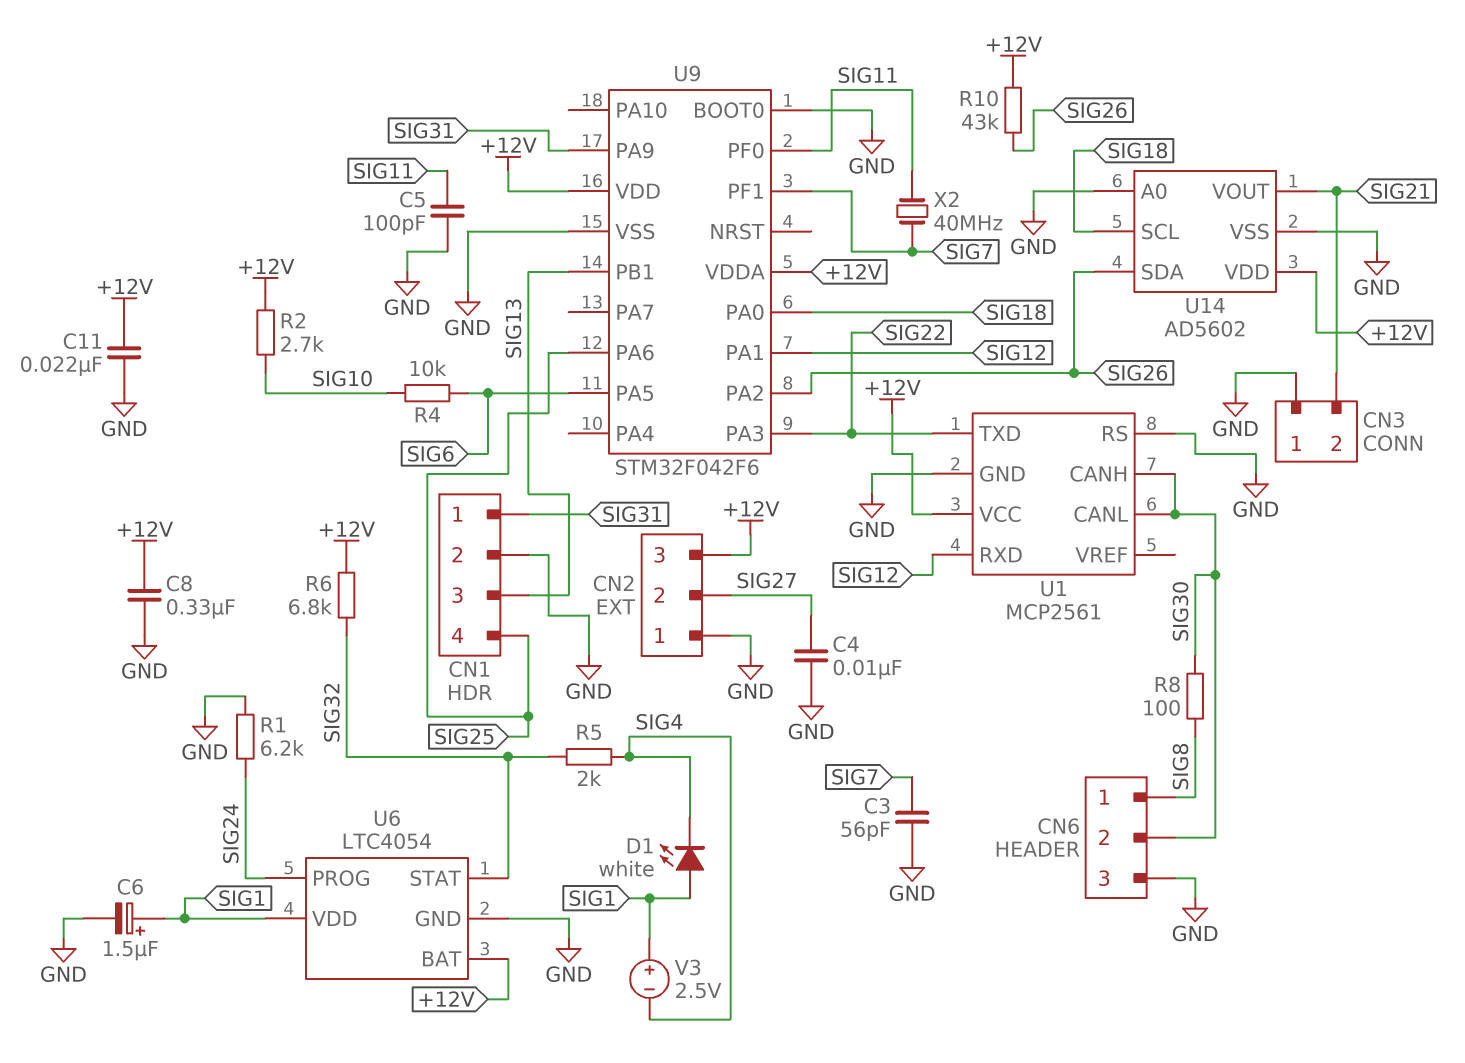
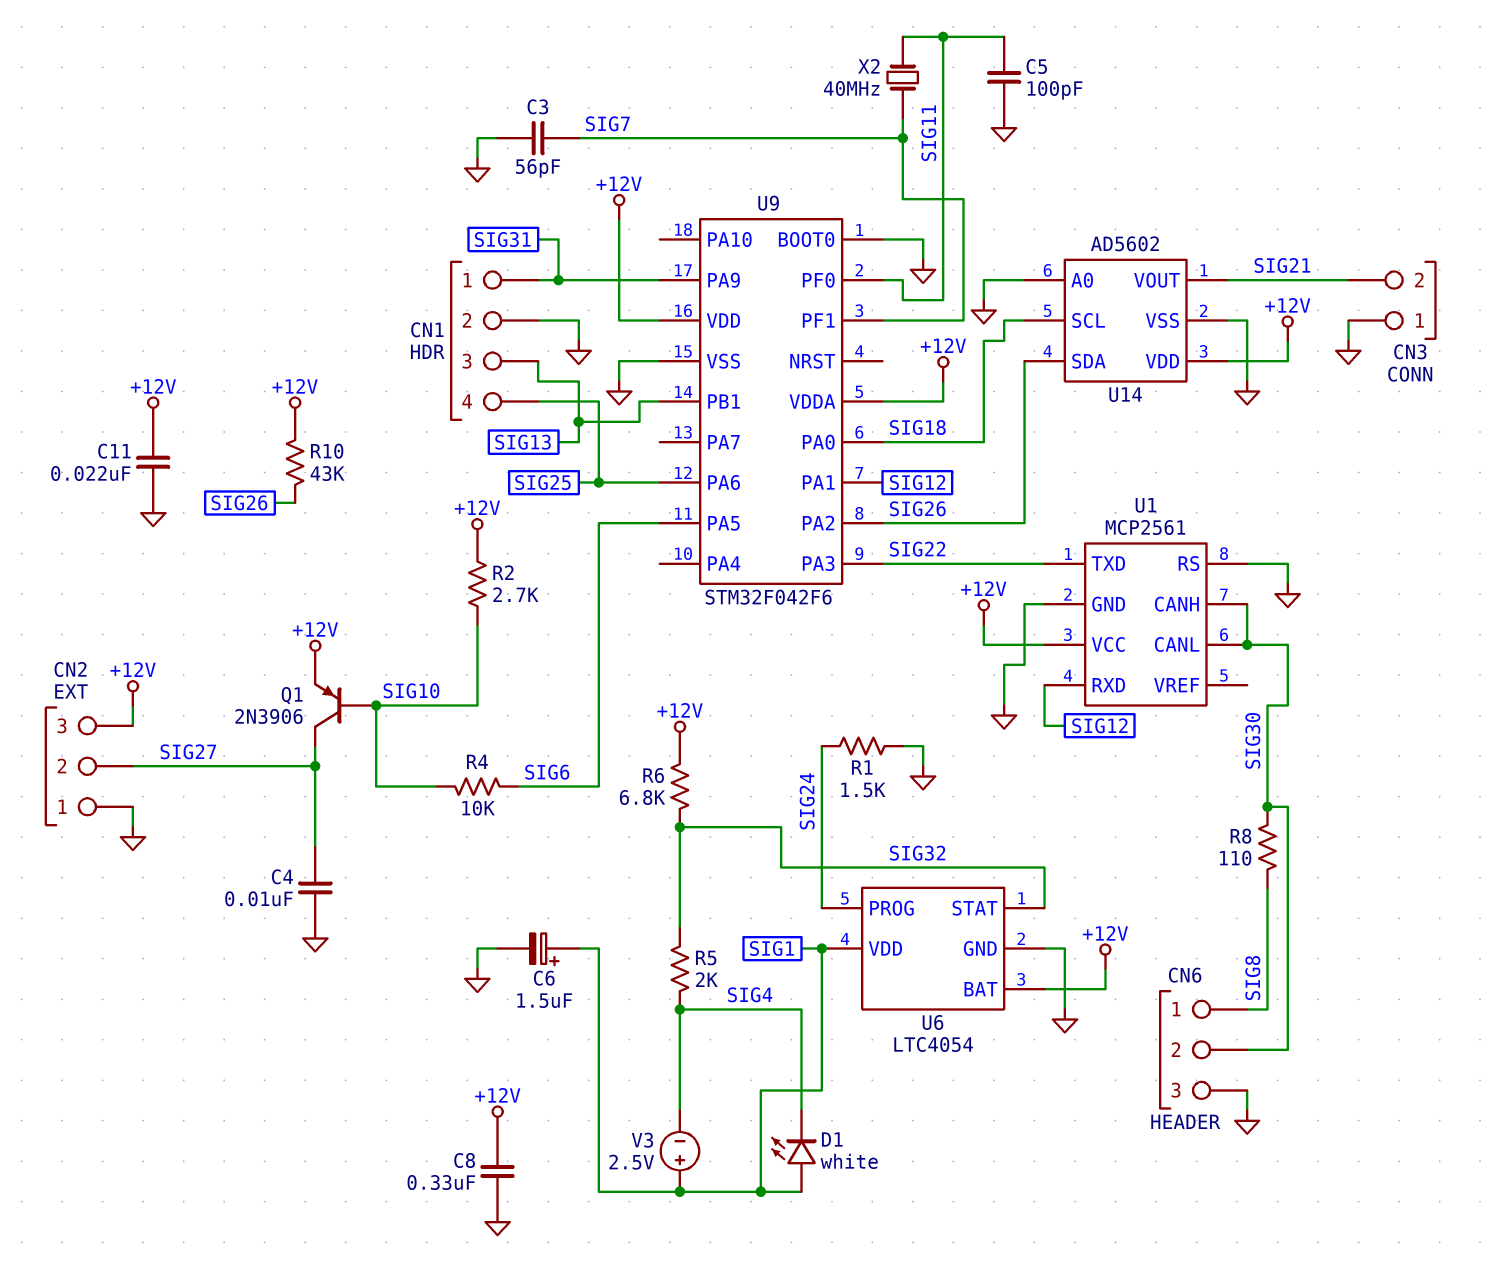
Q1: none -> PNP 2N3906 (B SIG10, C SIG27, E +12V)
R1: 6.2k (GND, SIG24) -> 1.5k (GND, SIG24)
R8: 100 (SIG8, SIG30) -> 110 (SIG8, SIG30)

